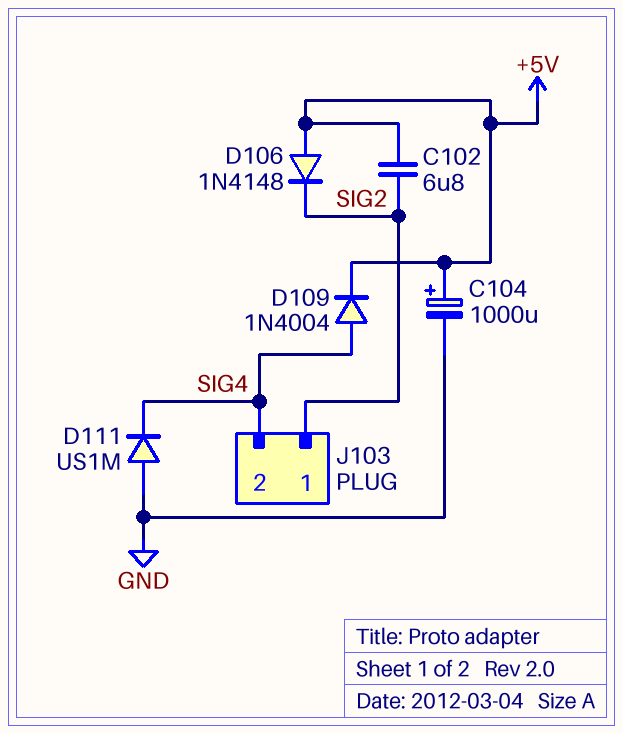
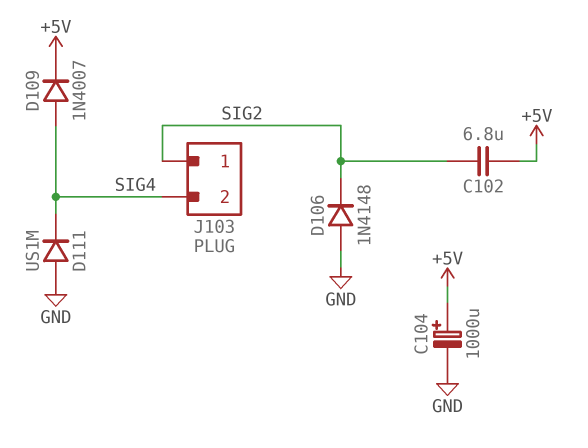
D106: diode 1N4148 (A +5V, K SIG2) -> diode 1N4148 (A GND, K SIG2)
D109: diode 1N4004 (A SIG4, K +5V) -> diode 1N4007 (A SIG4, K +5V)

